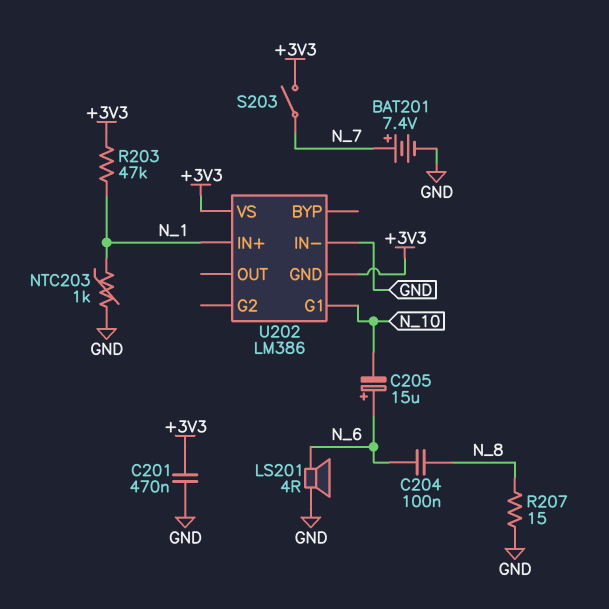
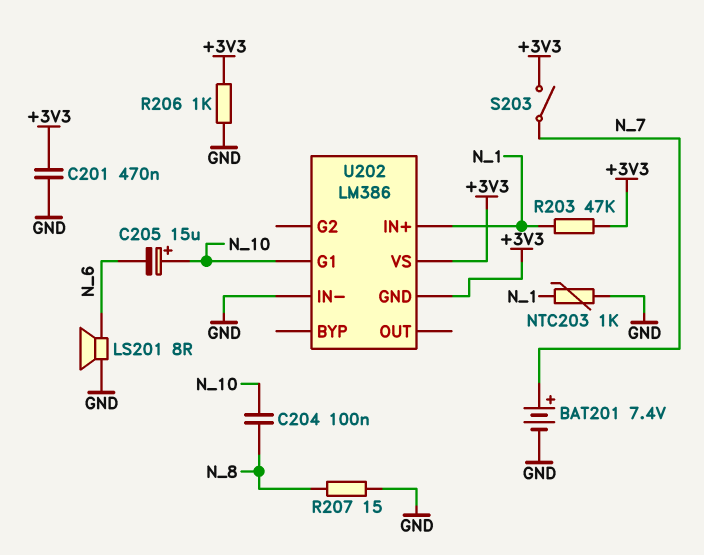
C204: 100nF (N_6, N_8) -> 100nF (N_8, N_10)
C205: 15uF (plus N_6, minus N_10) -> 15uF (plus N_10, minus N_6)
LS201: speaker 4R (GND, N_6) -> speaker 8R (GND, N_6)
R206: none -> 1k (+3V3, GND)

